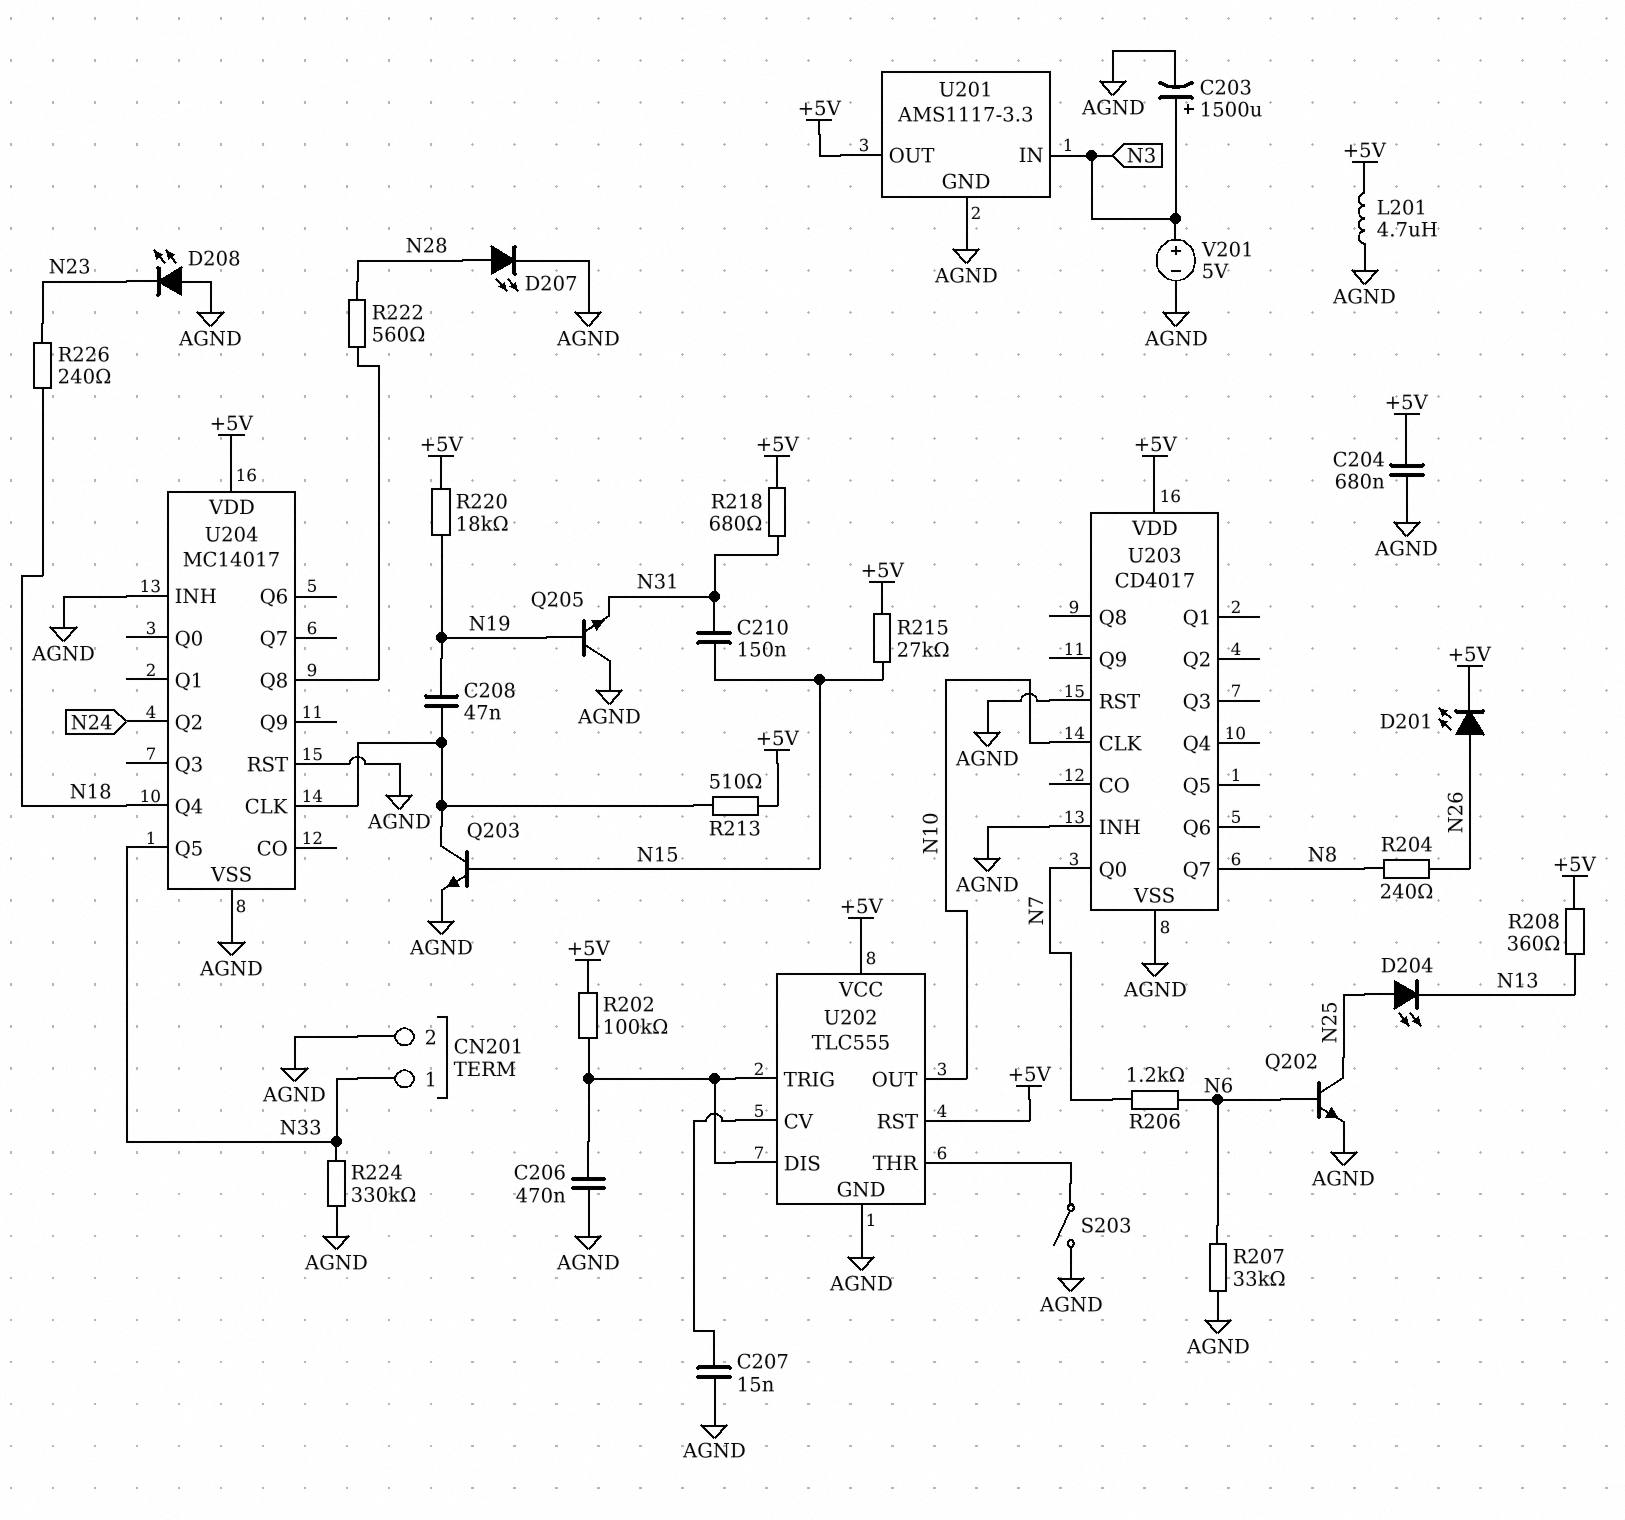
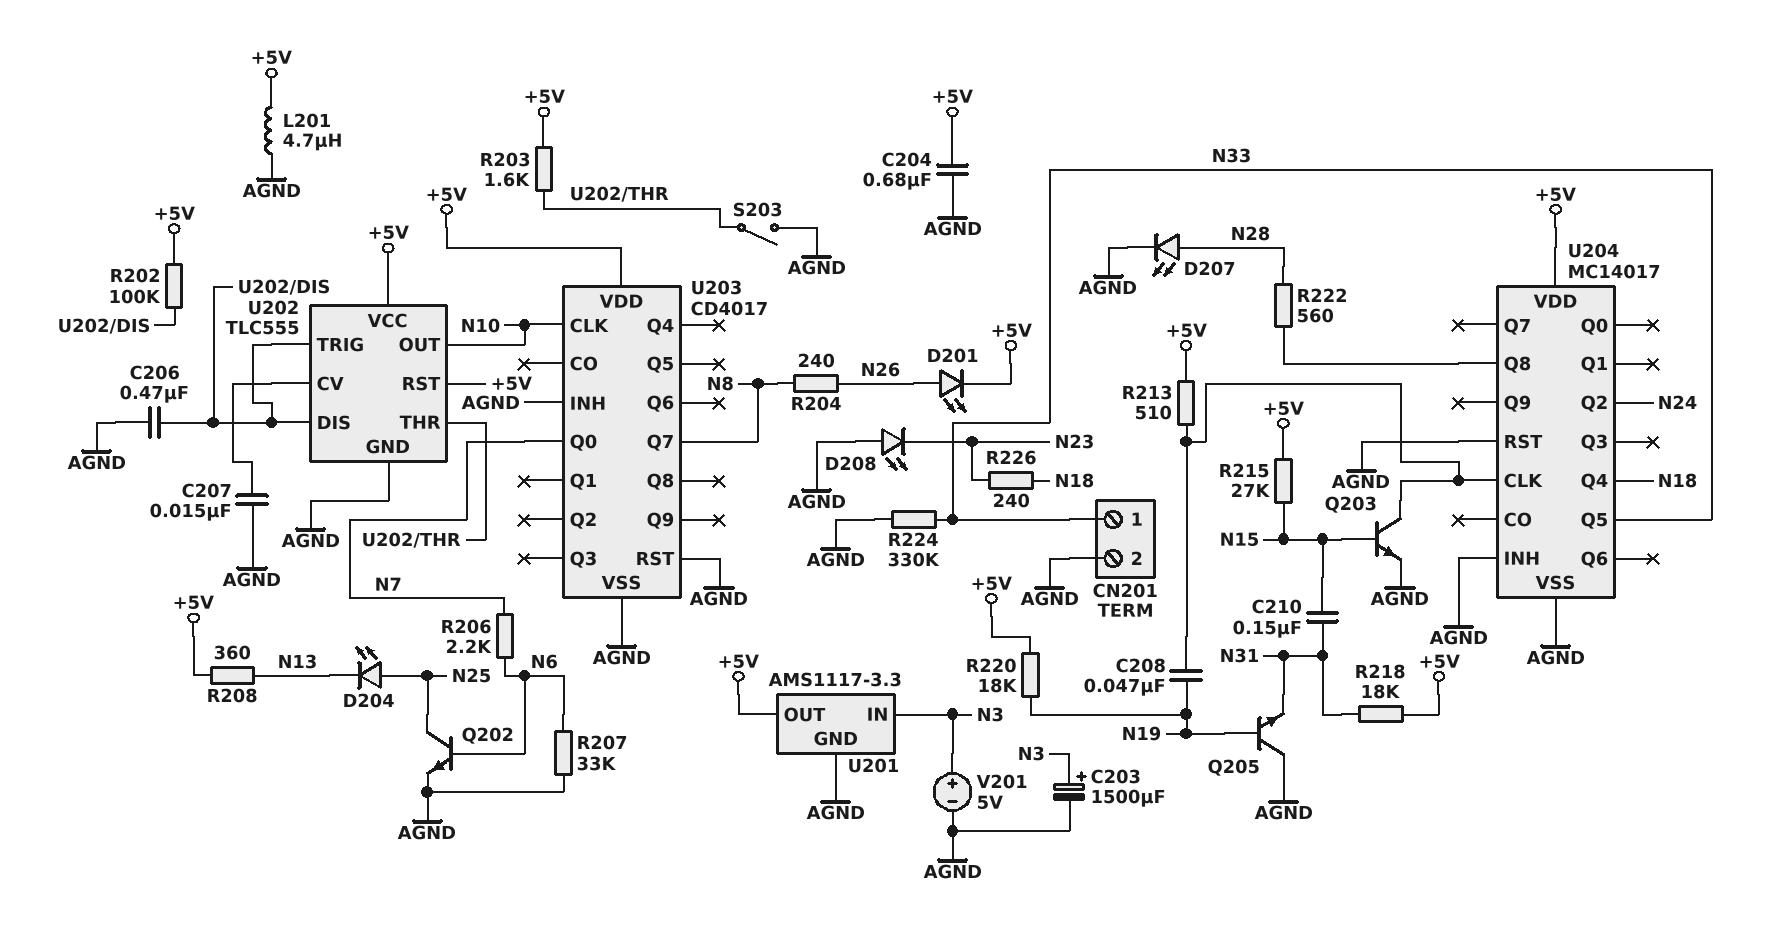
R203: none -> 1.6k (+5V, U202/THR)
R206: 1.2k (N6, N7) -> 2.2k (N6, N7)
R218: 680 (+5V, N31) -> 18k (+5V, N31)

